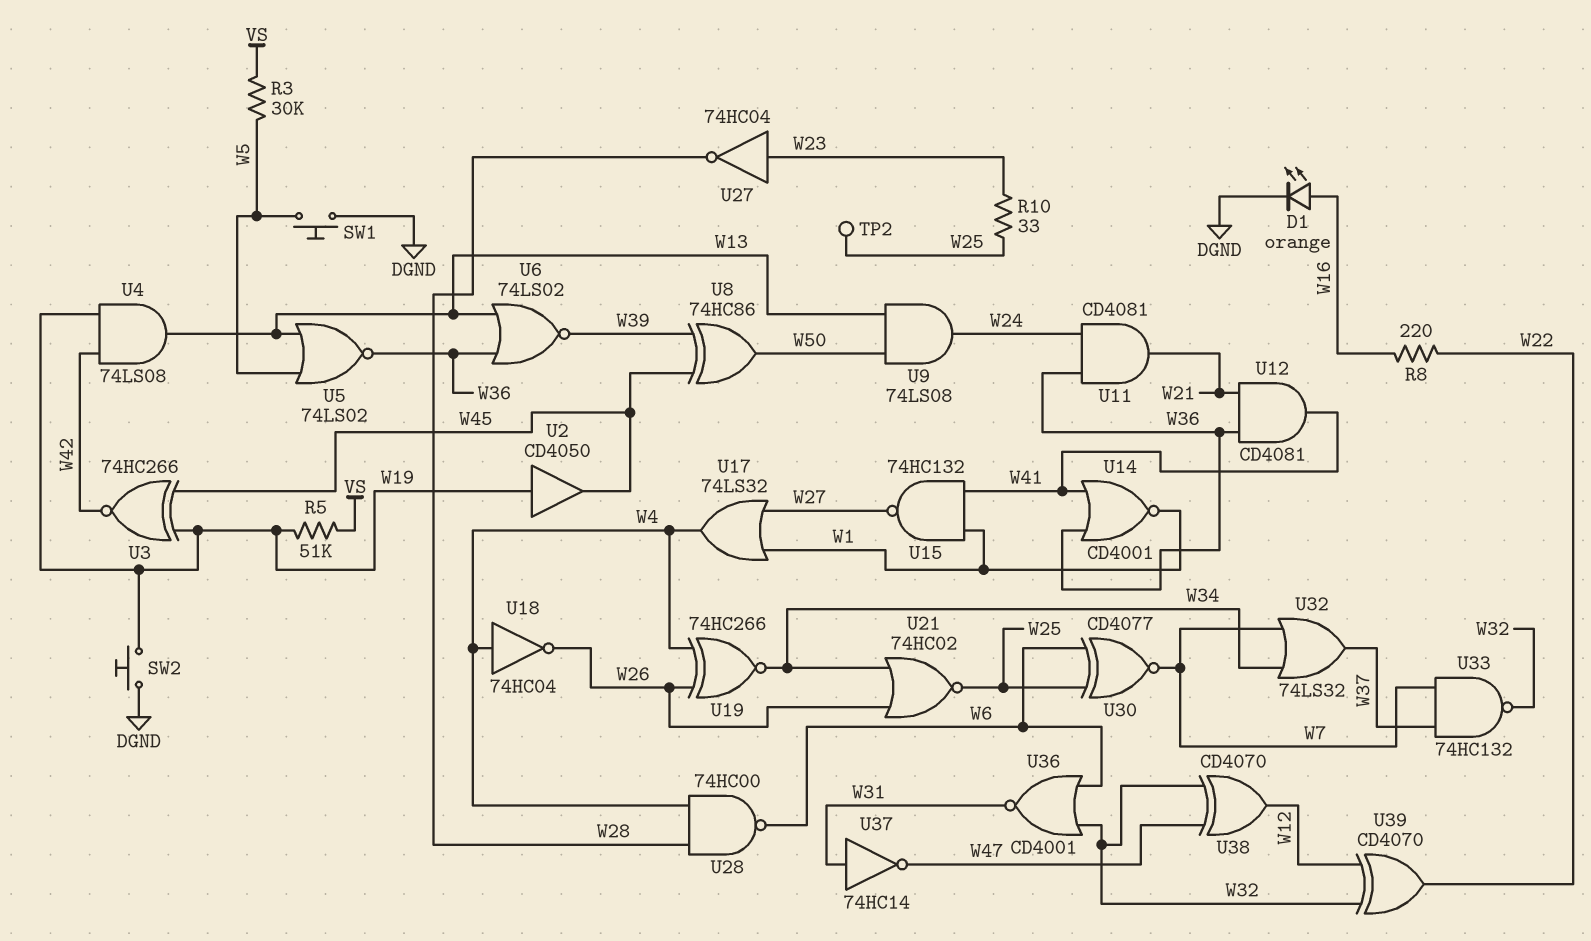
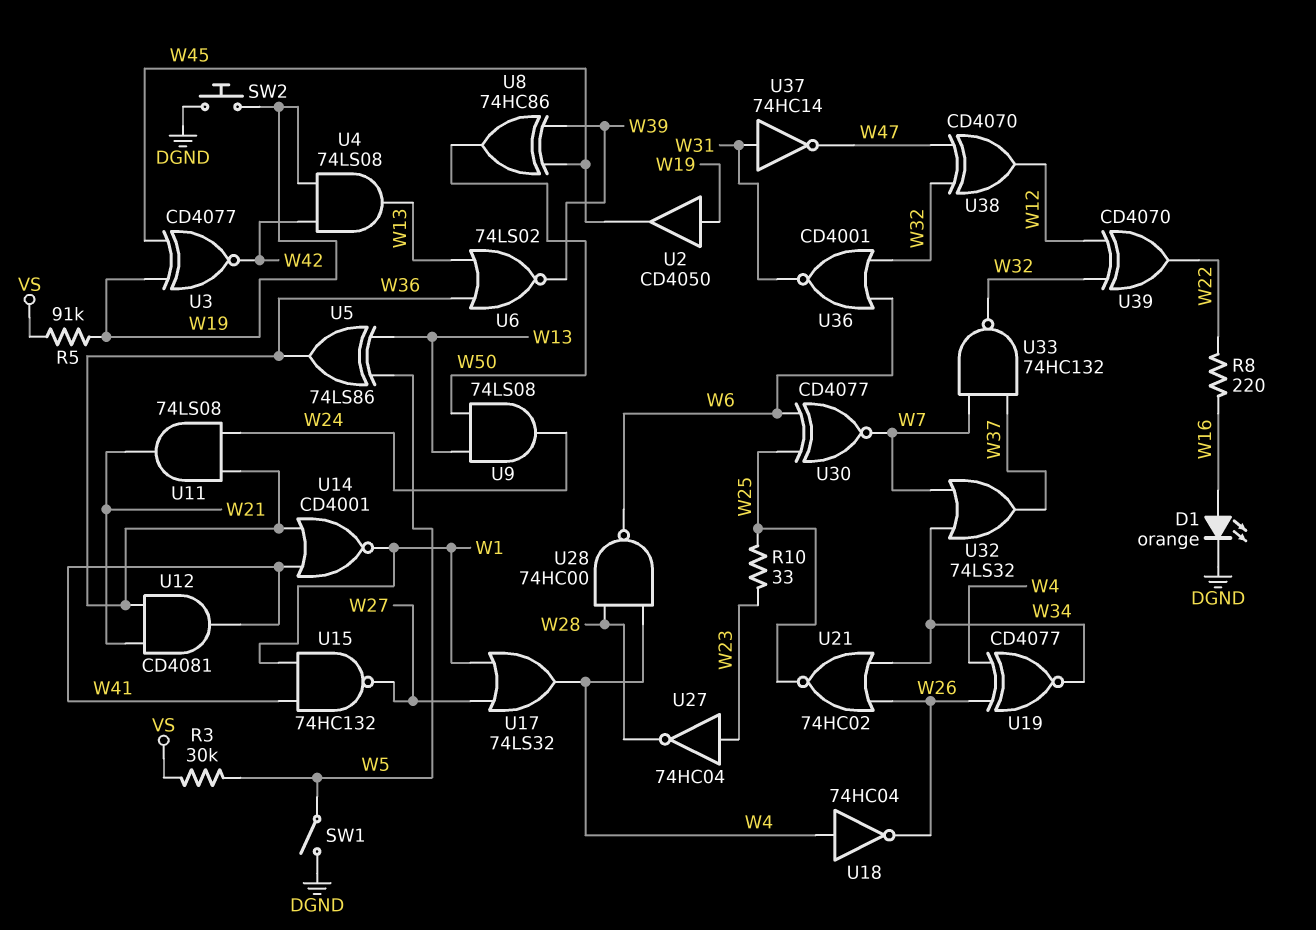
R5: 51k (VS, W19) -> 91k (VS, W19)
SW1: button (DGND, W5) -> switch (DGND, W5)
TP2: test point (W25) -> none
U3: XNOR 74HC266 (in W19, in W45, out W42) -> XNOR CD4077 (in W19, in W45, out W42)
U5: NOR 74LS02 (in W5, in W13, out W36) -> XOR 74LS86 (in W5, in W13, out W36)
U11: AND CD4081 (in W24, in W36, out W21) -> AND 74LS08 (in W24, in W36, out W21)
U19: XNOR 74HC266 (in W4, in W26, out W34) -> XNOR CD4077 (in W4, in W26, out W34)

